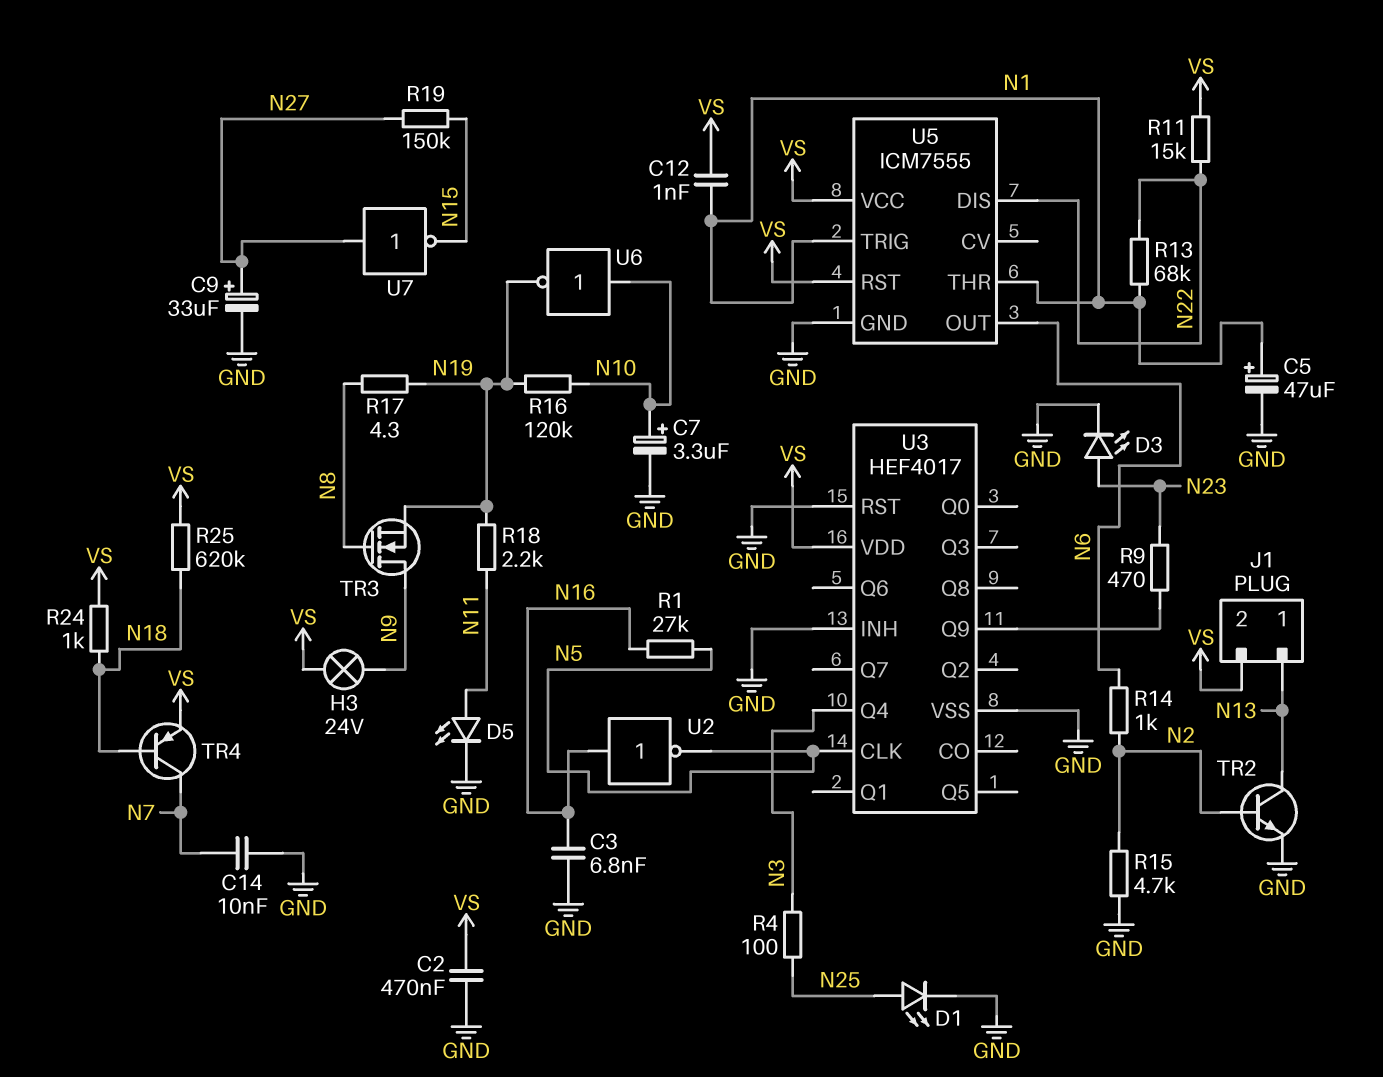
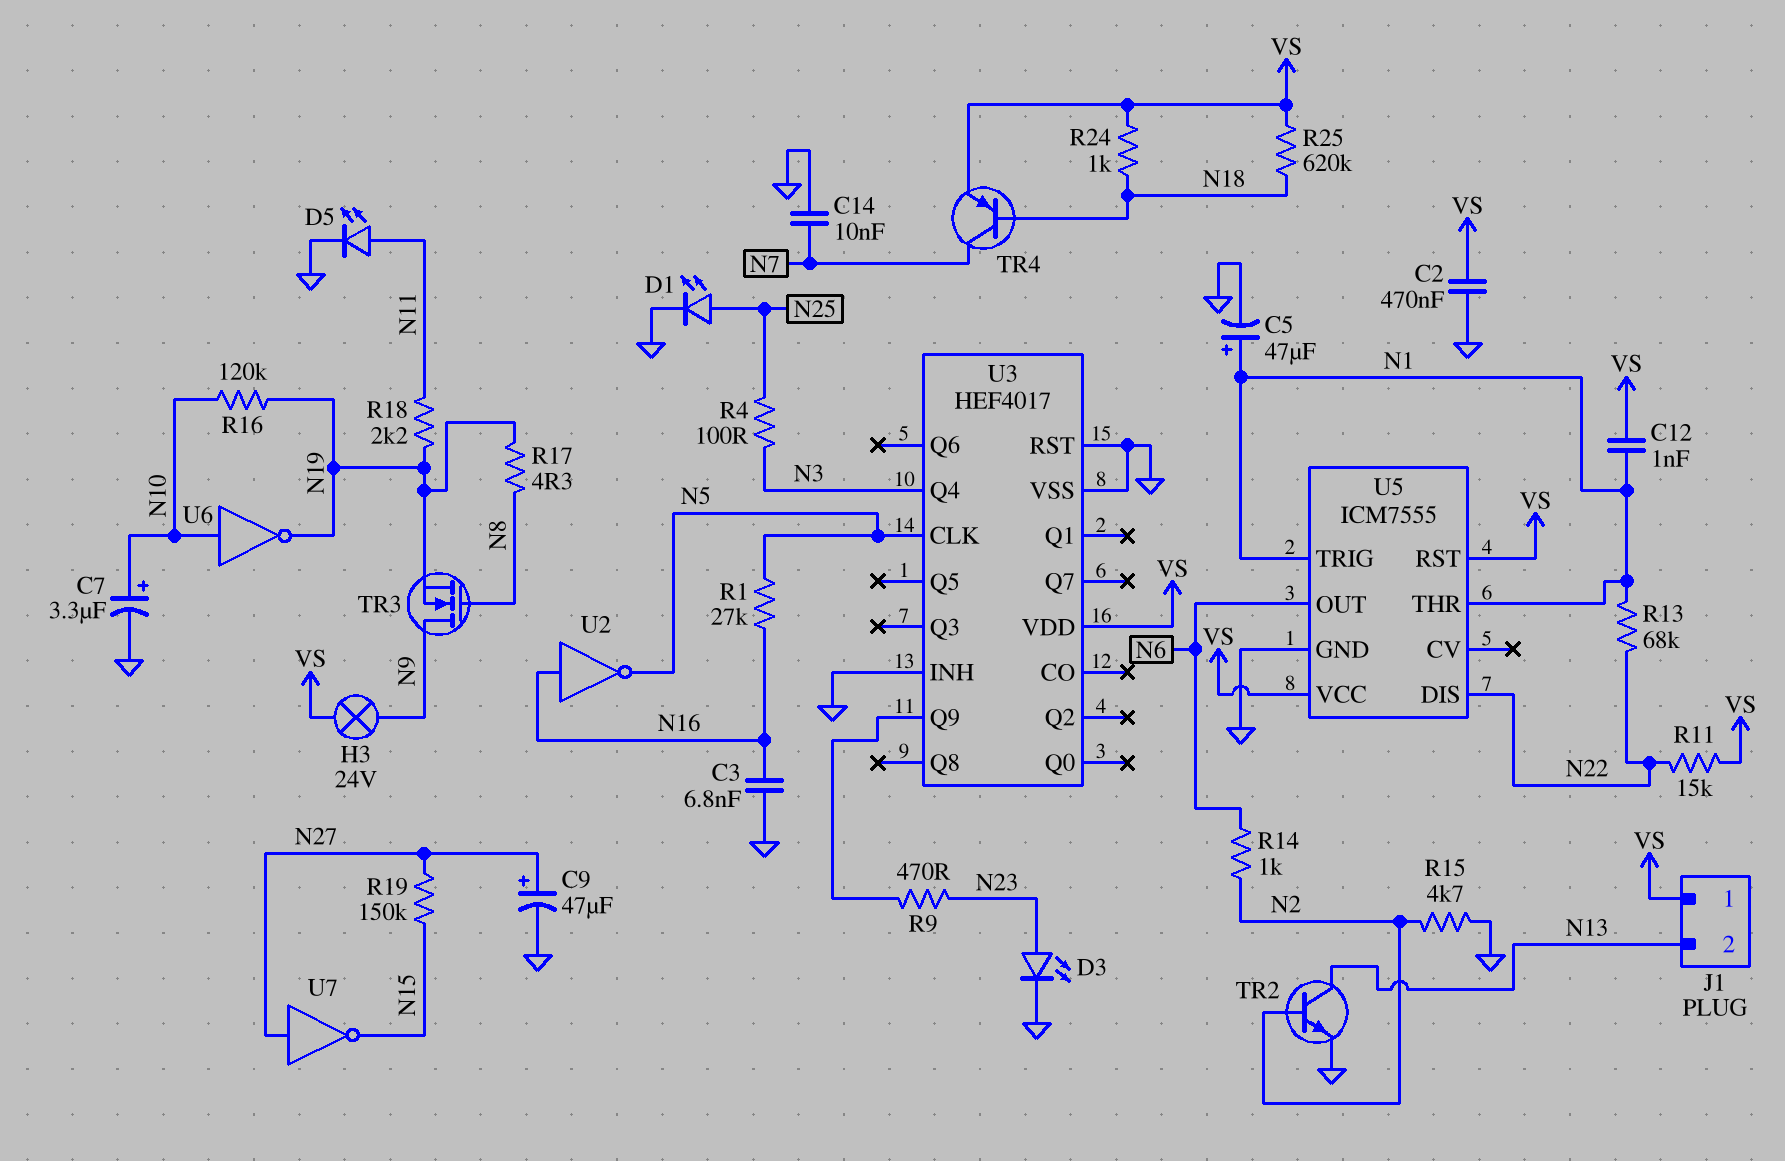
C9: 33uF (plus N27, minus GND) -> 47uF (plus N27, minus GND)
J1 pin 1: N13 -> VS
J1 pin 2: VS -> N13

